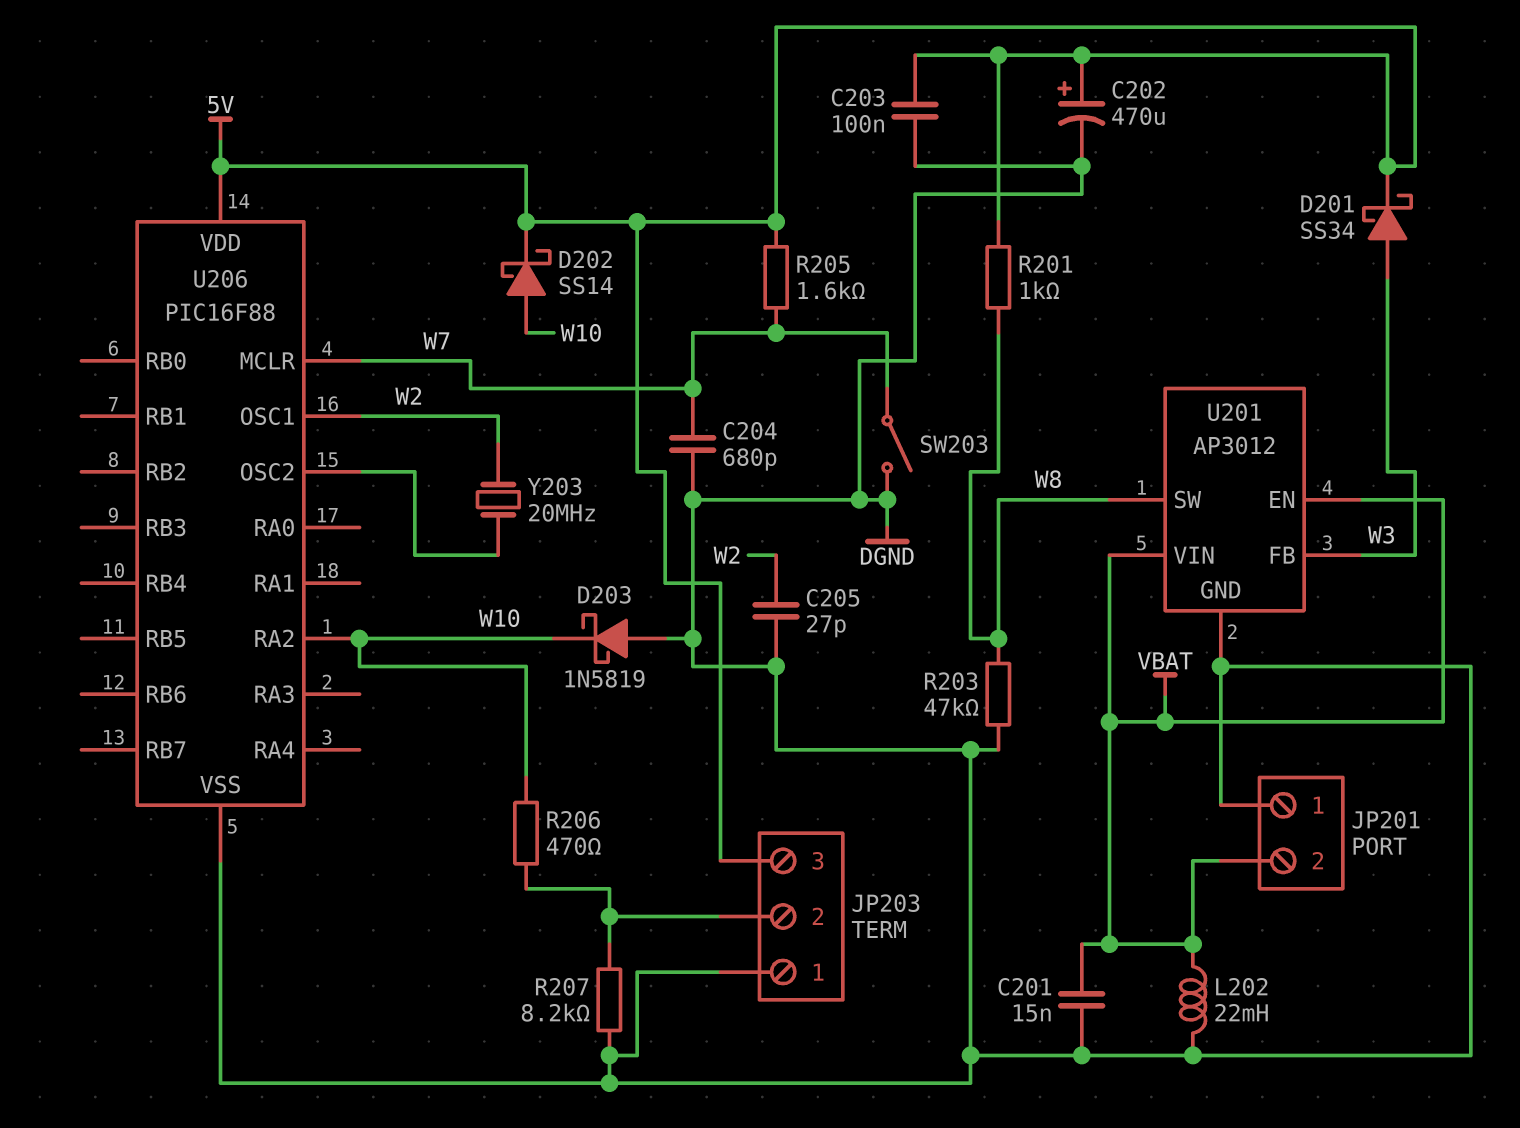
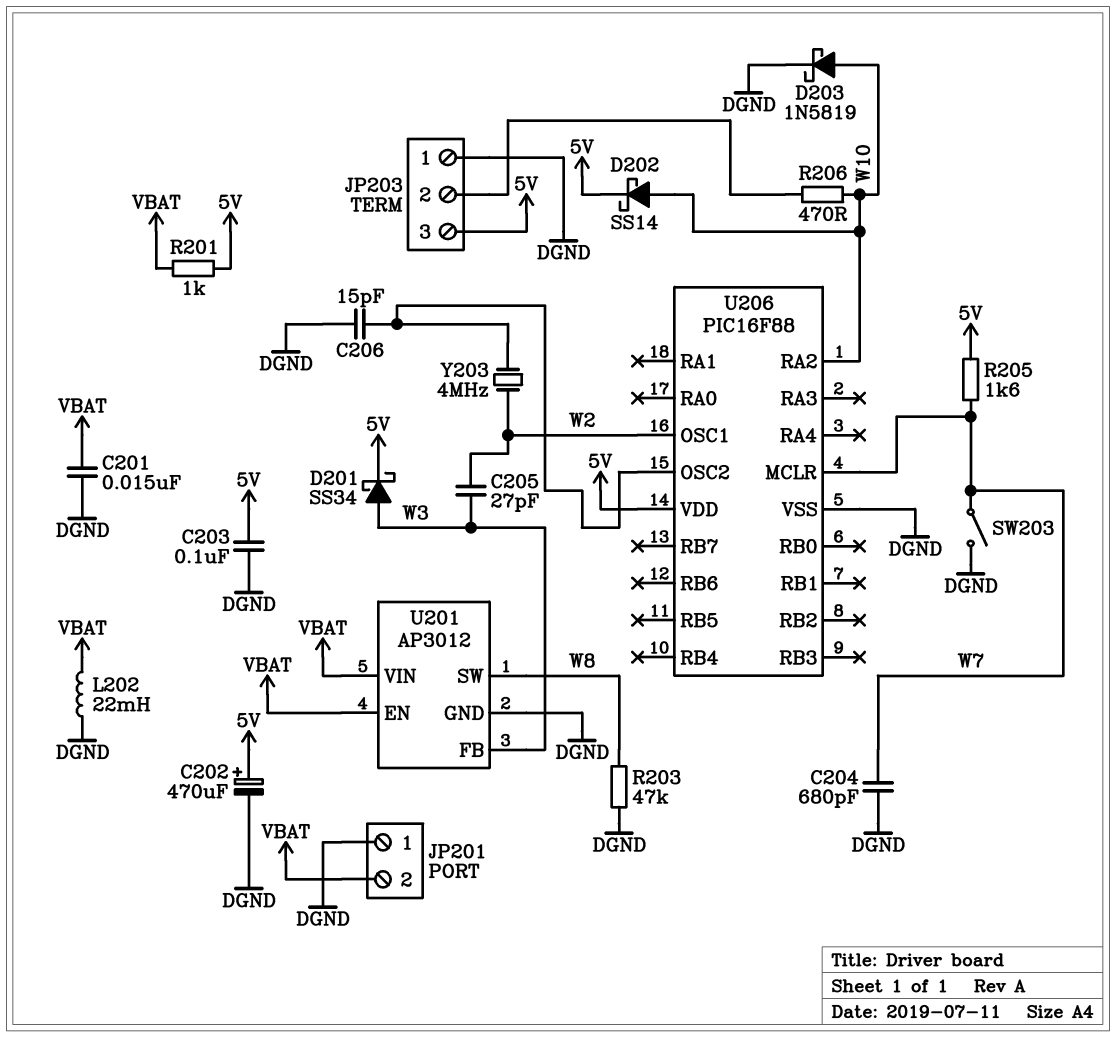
C205: 27pF (DGND, W2) -> 27pF (W2, W3)
C206: none -> 15pF (DGND, U206/OSC2)
D203: schottky 1N5819 (A DGND, K W10) -> schottky 1N5819 (A W10, K DGND)
R201: 1k (5V, W8) -> 1k (5V, VBAT)
R207: 8.2k (DGND, JP203/2) -> none
Y203: 20MHz (U206/OSC2, W2) -> 4MHz (U206/OSC2, W2)

